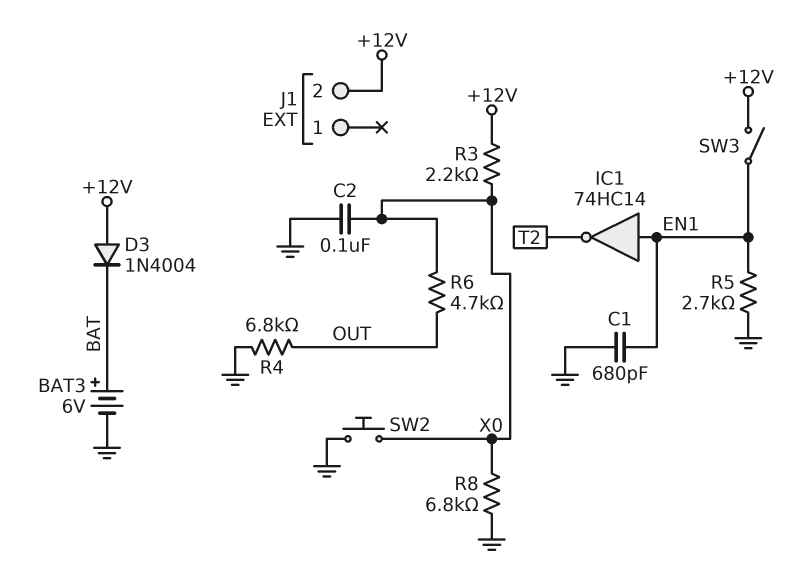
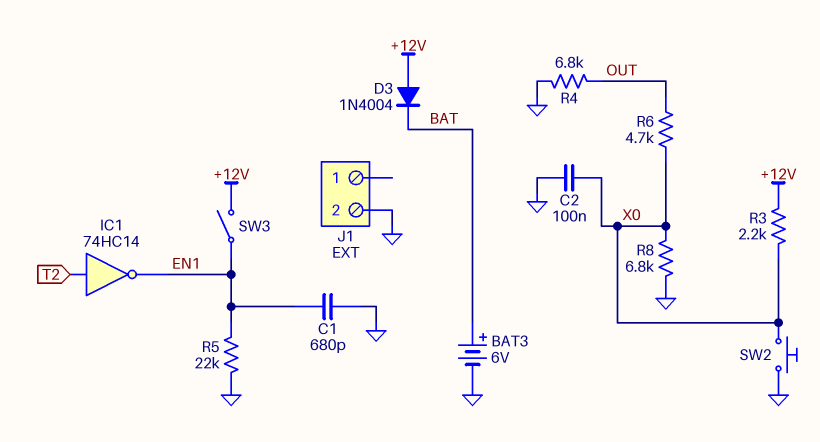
IC1: NOT 74HC14 (in EN1, out T2) -> NOT 74HC14 (in T2, out EN1)
J1 pin 2: +12V -> GND
R5: 2.7k (EN1, GND) -> 22k (EN1, GND)

